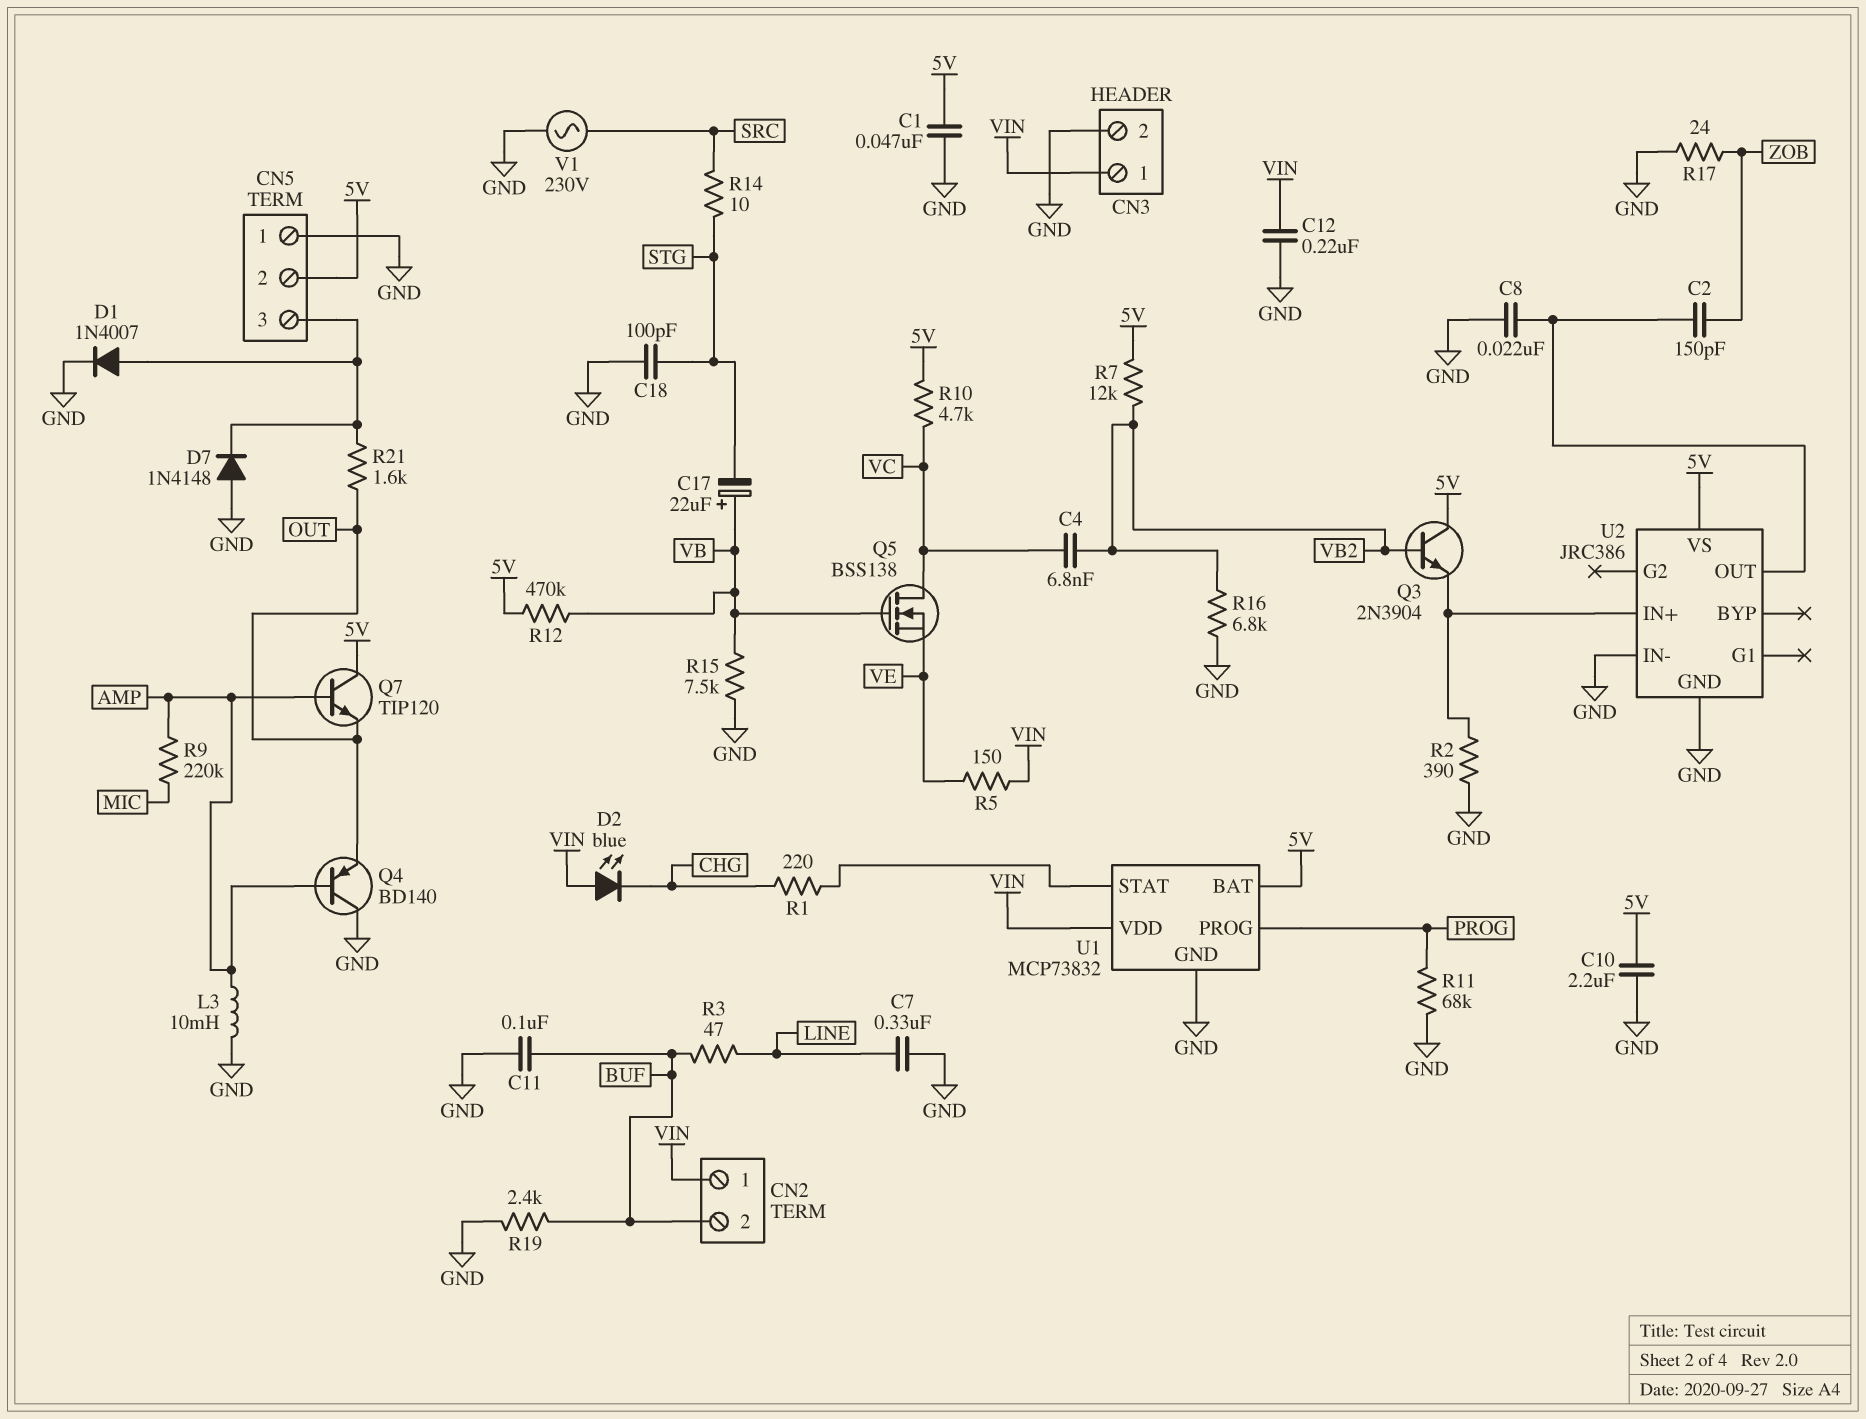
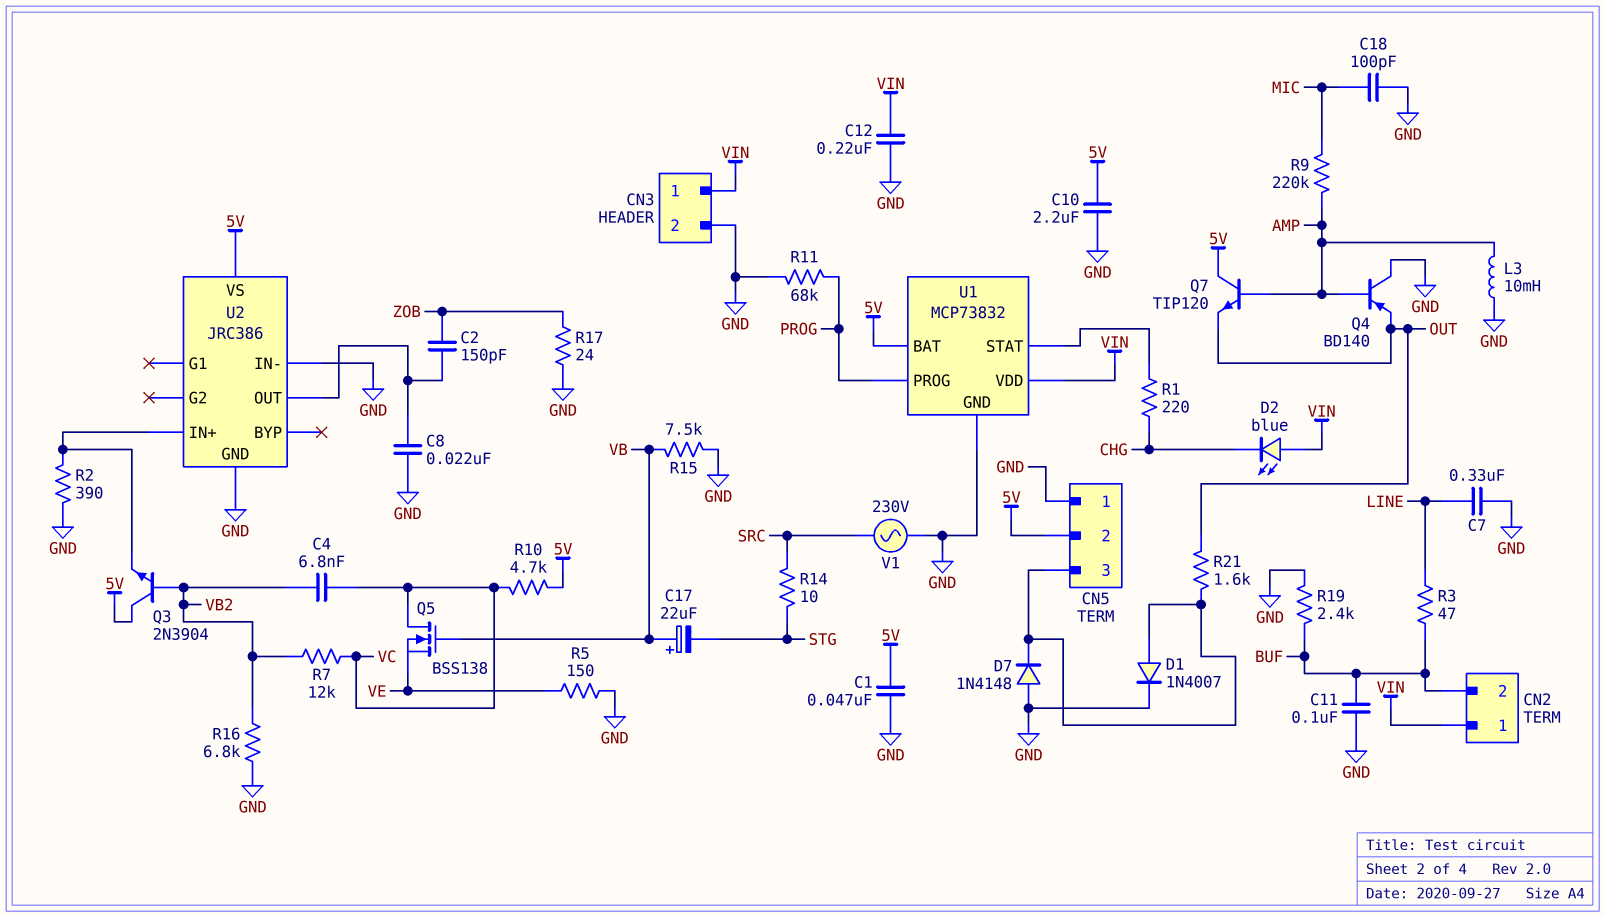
C18: 100pF (GND, STG) -> 100pF (GND, MIC)
R5: 150 (VE, VIN) -> 150 (GND, VE)
R7: 12k (5V, VB2) -> 12k (VB2, VC)
R12: 470k (5V, VB) -> none

